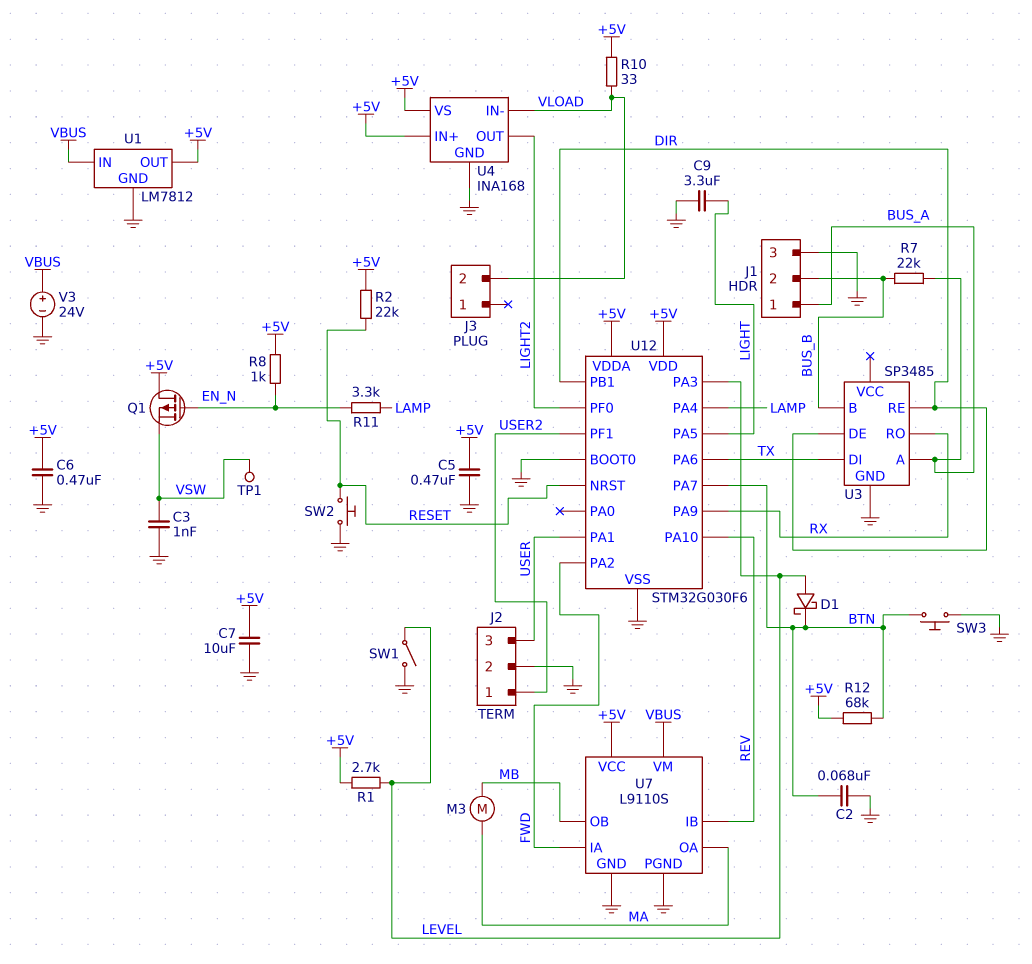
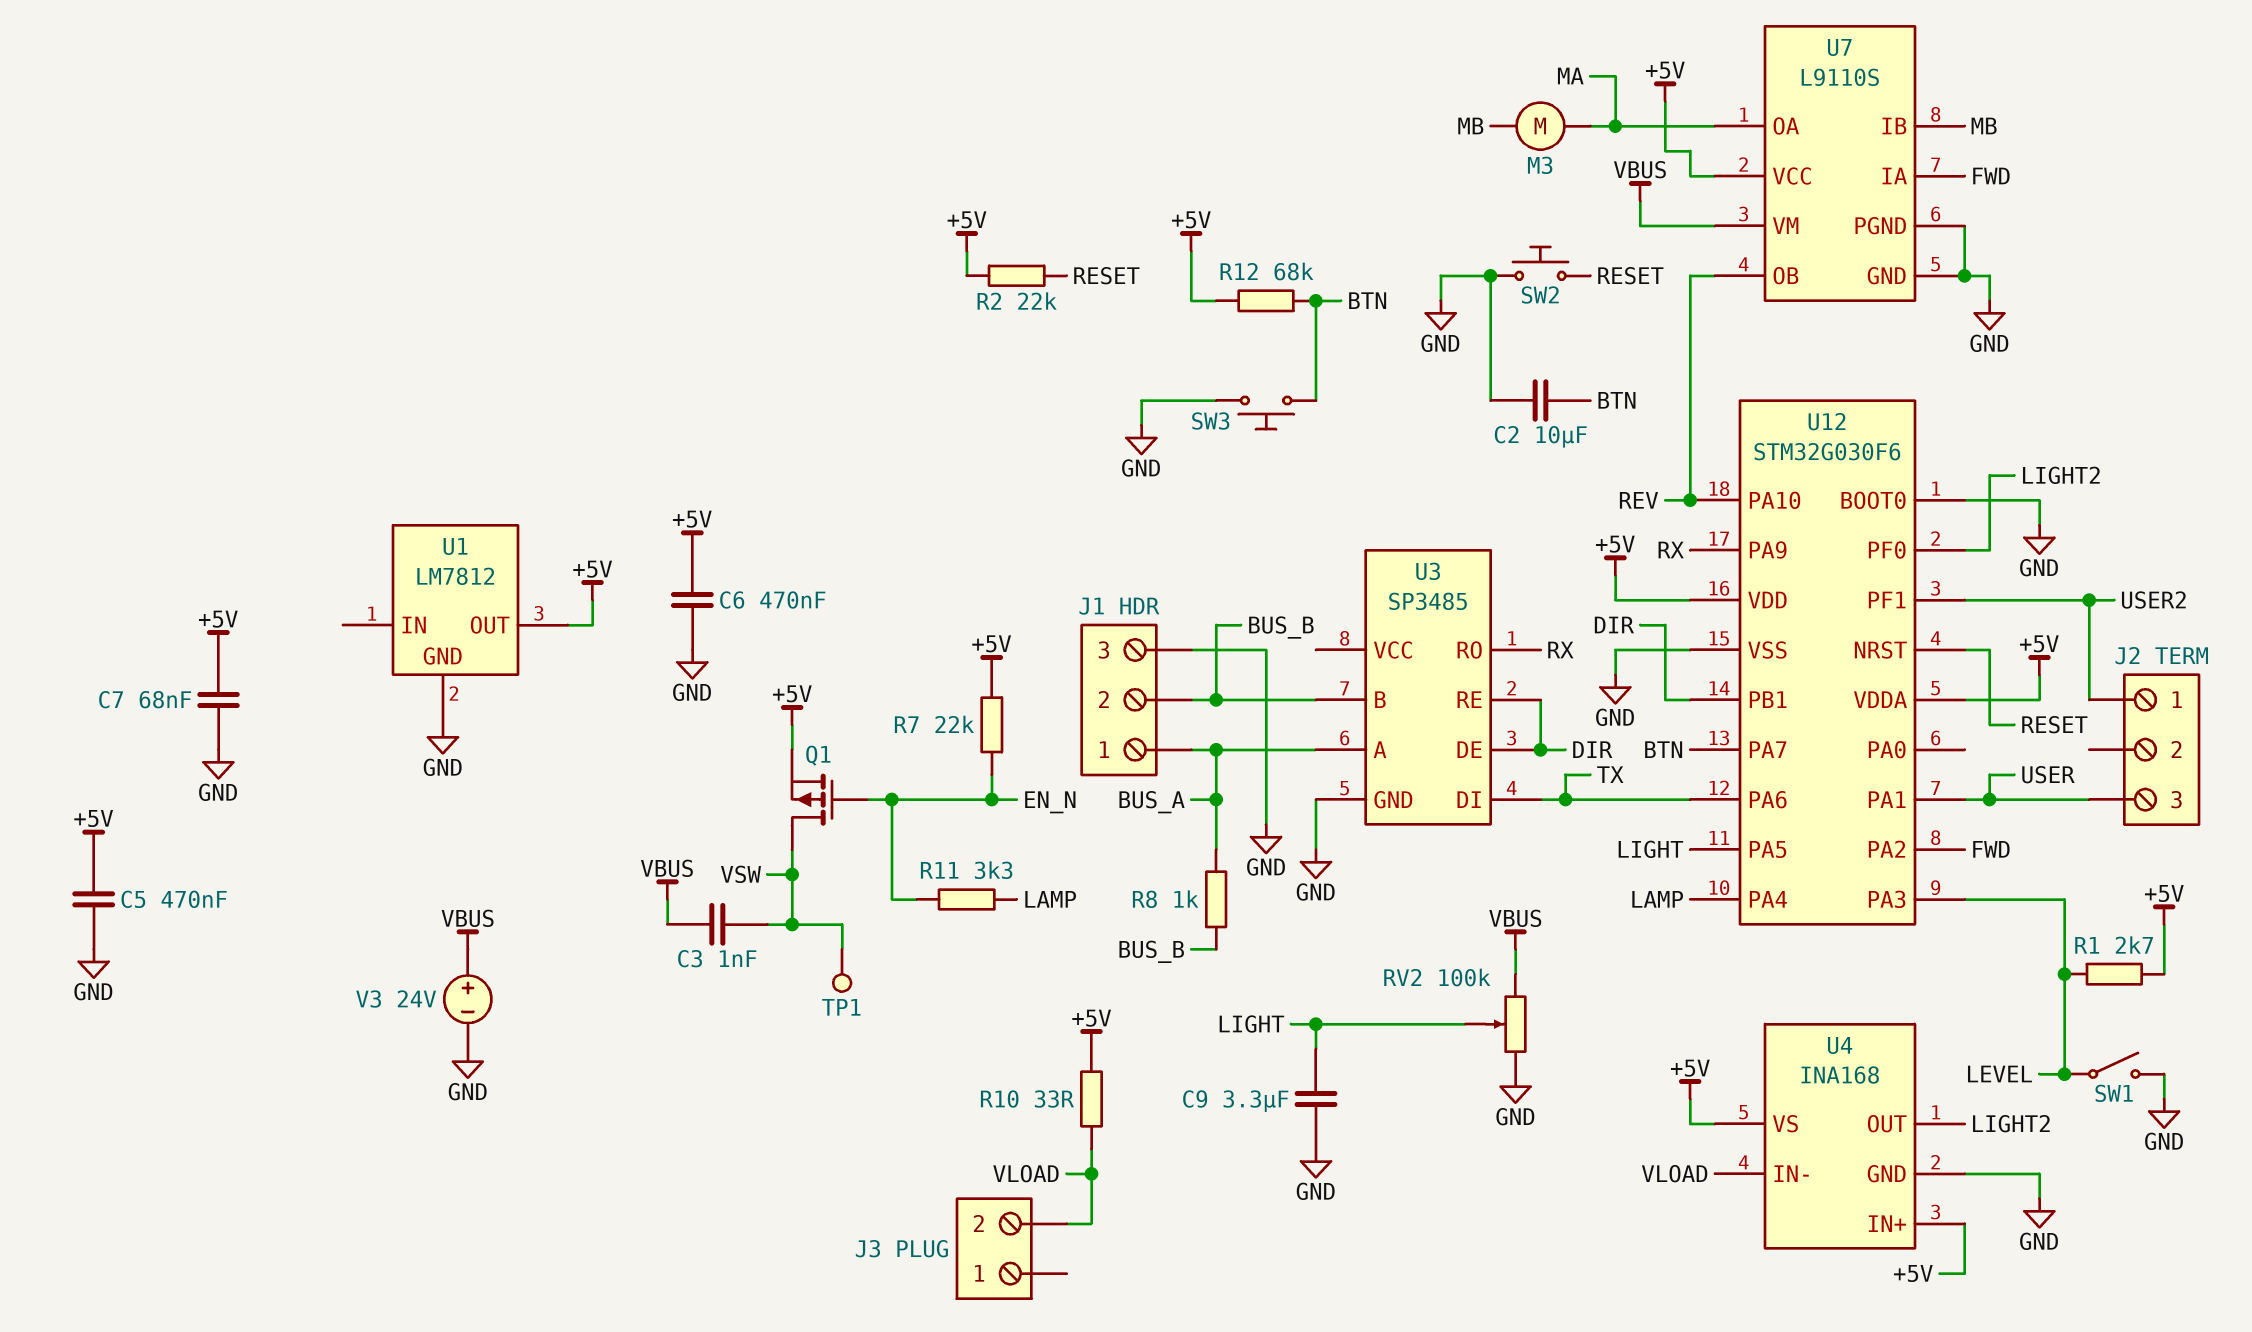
C2: 68nF (BTN, GND) -> 10uF (BTN, GND)
C3: 1nF (GND, VSW) -> 1nF (VBUS, VSW)
C7: 10uF (+5V, GND) -> 68nF (+5V, GND)
D1: schottky (A LEVEL, K BTN) -> none
J2 pin 2: GND -> none
Q1: PMOS (G EN_N, D +5V, S VSW) -> PMOS (G EN_N, D VSW, S +5V)
R7: 22k (BUS_A, BUS_B) -> 22k (+5V, EN_N)
R8: 1k (+5V, EN_N) -> 1k (BUS_A, BUS_B)
RV2: none -> 100k (GND, VBUS, wiper LIGHT)
U1 pin IN: VBUS -> none
U7 pin IB: REV -> MB
U7 pin OB: MB -> REV

